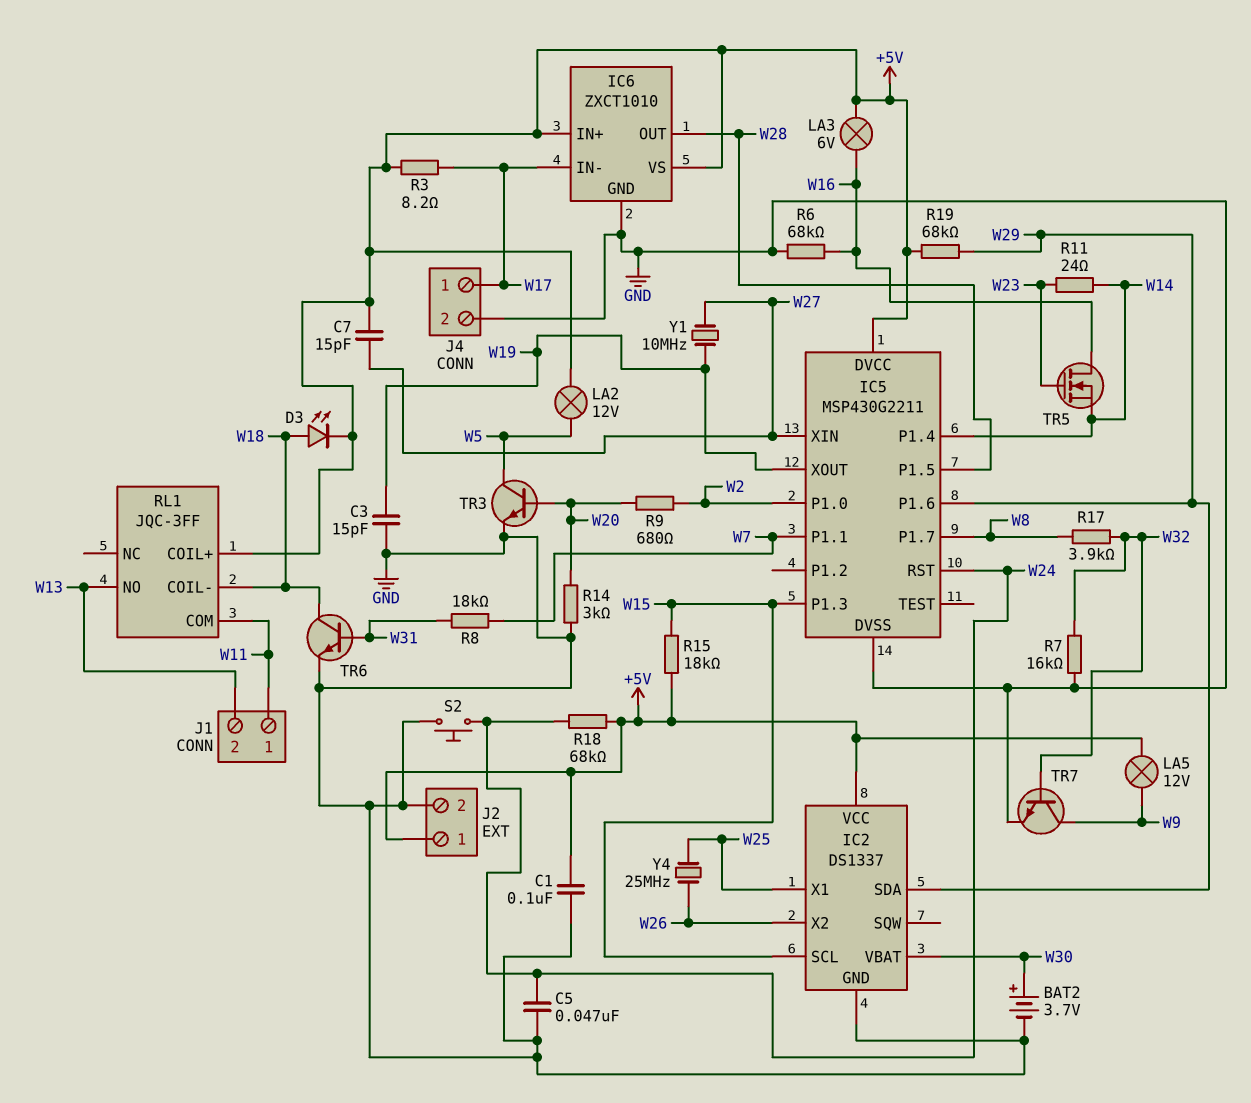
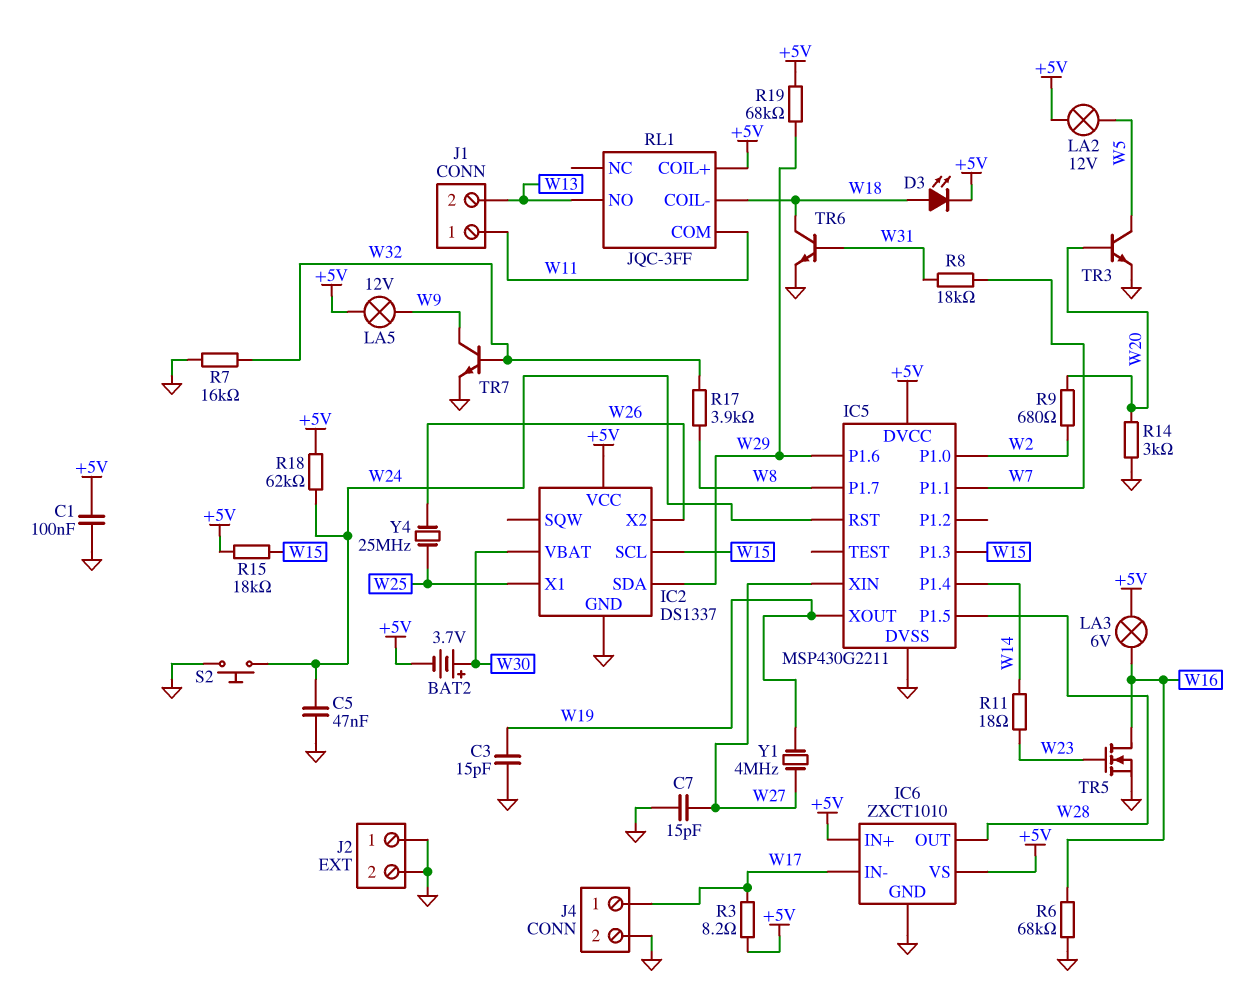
BAT2: 3.7V (plus W30, minus GND) -> 3.7V (plus W30, minus +5V)
C7: 15pF (+5V, W27) -> 15pF (GND, W27)
J2 pin 1: +5V -> GND
R11: 24 (W14, W23) -> 18 (W14, W23)
R18: 68k (+5V, W24) -> 62k (+5V, W24)
TR5: NMOS (G W23, D W16, S W14) -> NMOS (G W23, D W16, S GND)
Y1: 10MHz (W19, W27) -> 4MHz (W19, W27)

